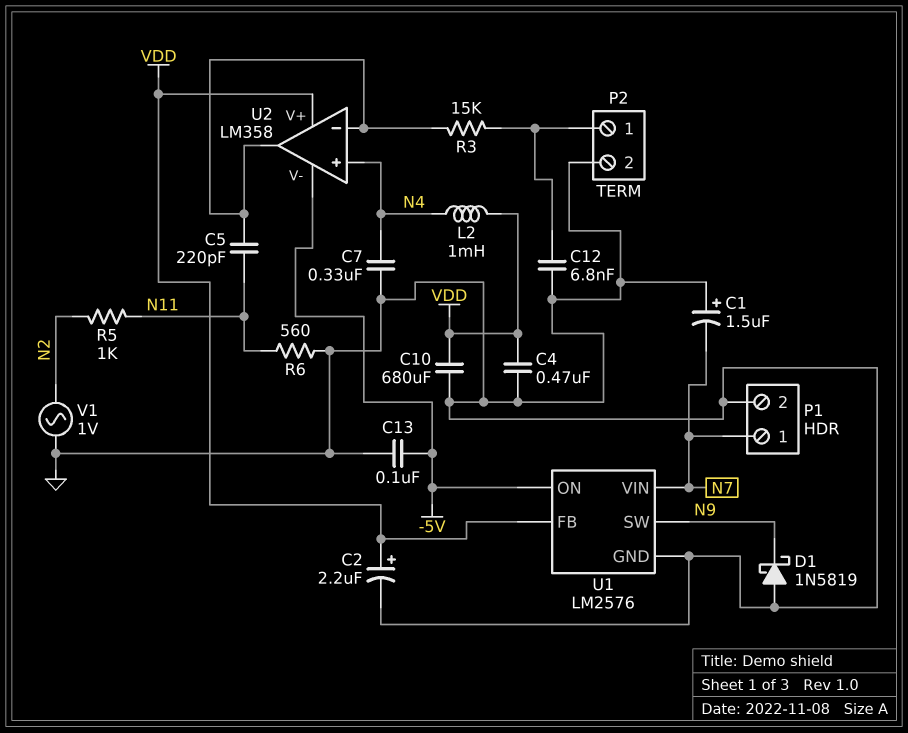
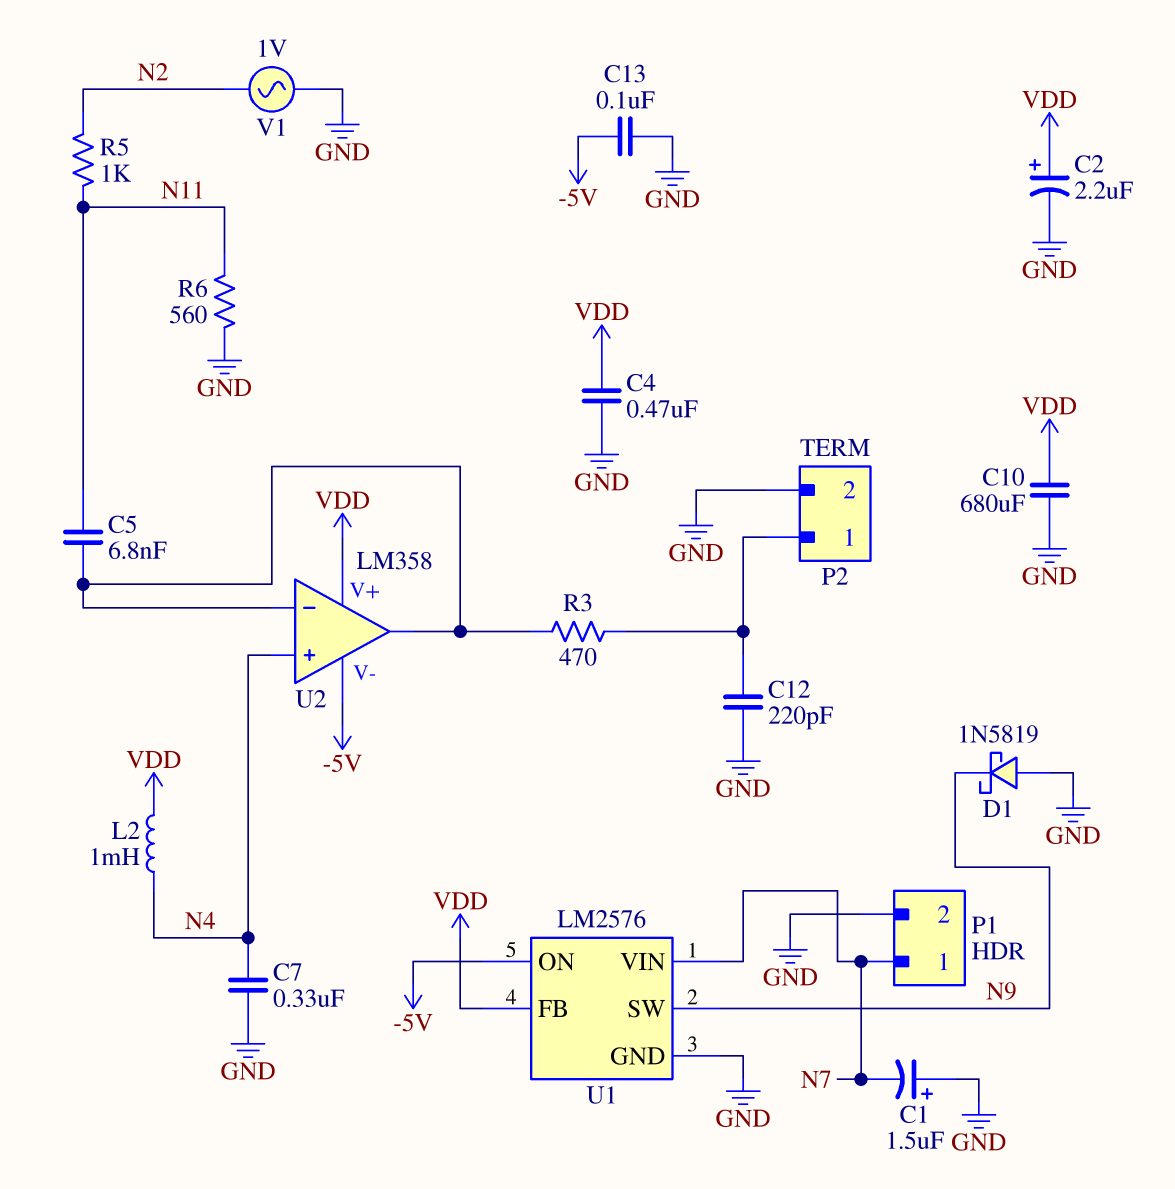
C5: 220pF (N11, U2/in-) -> 6.8nF (N11, U2/in-)
C12: 6.8nF (GND, P2/1) -> 220pF (GND, P2/1)
R3: 15k (P2/1, U2/in-) -> 470 (P2/1, U2/in-)

